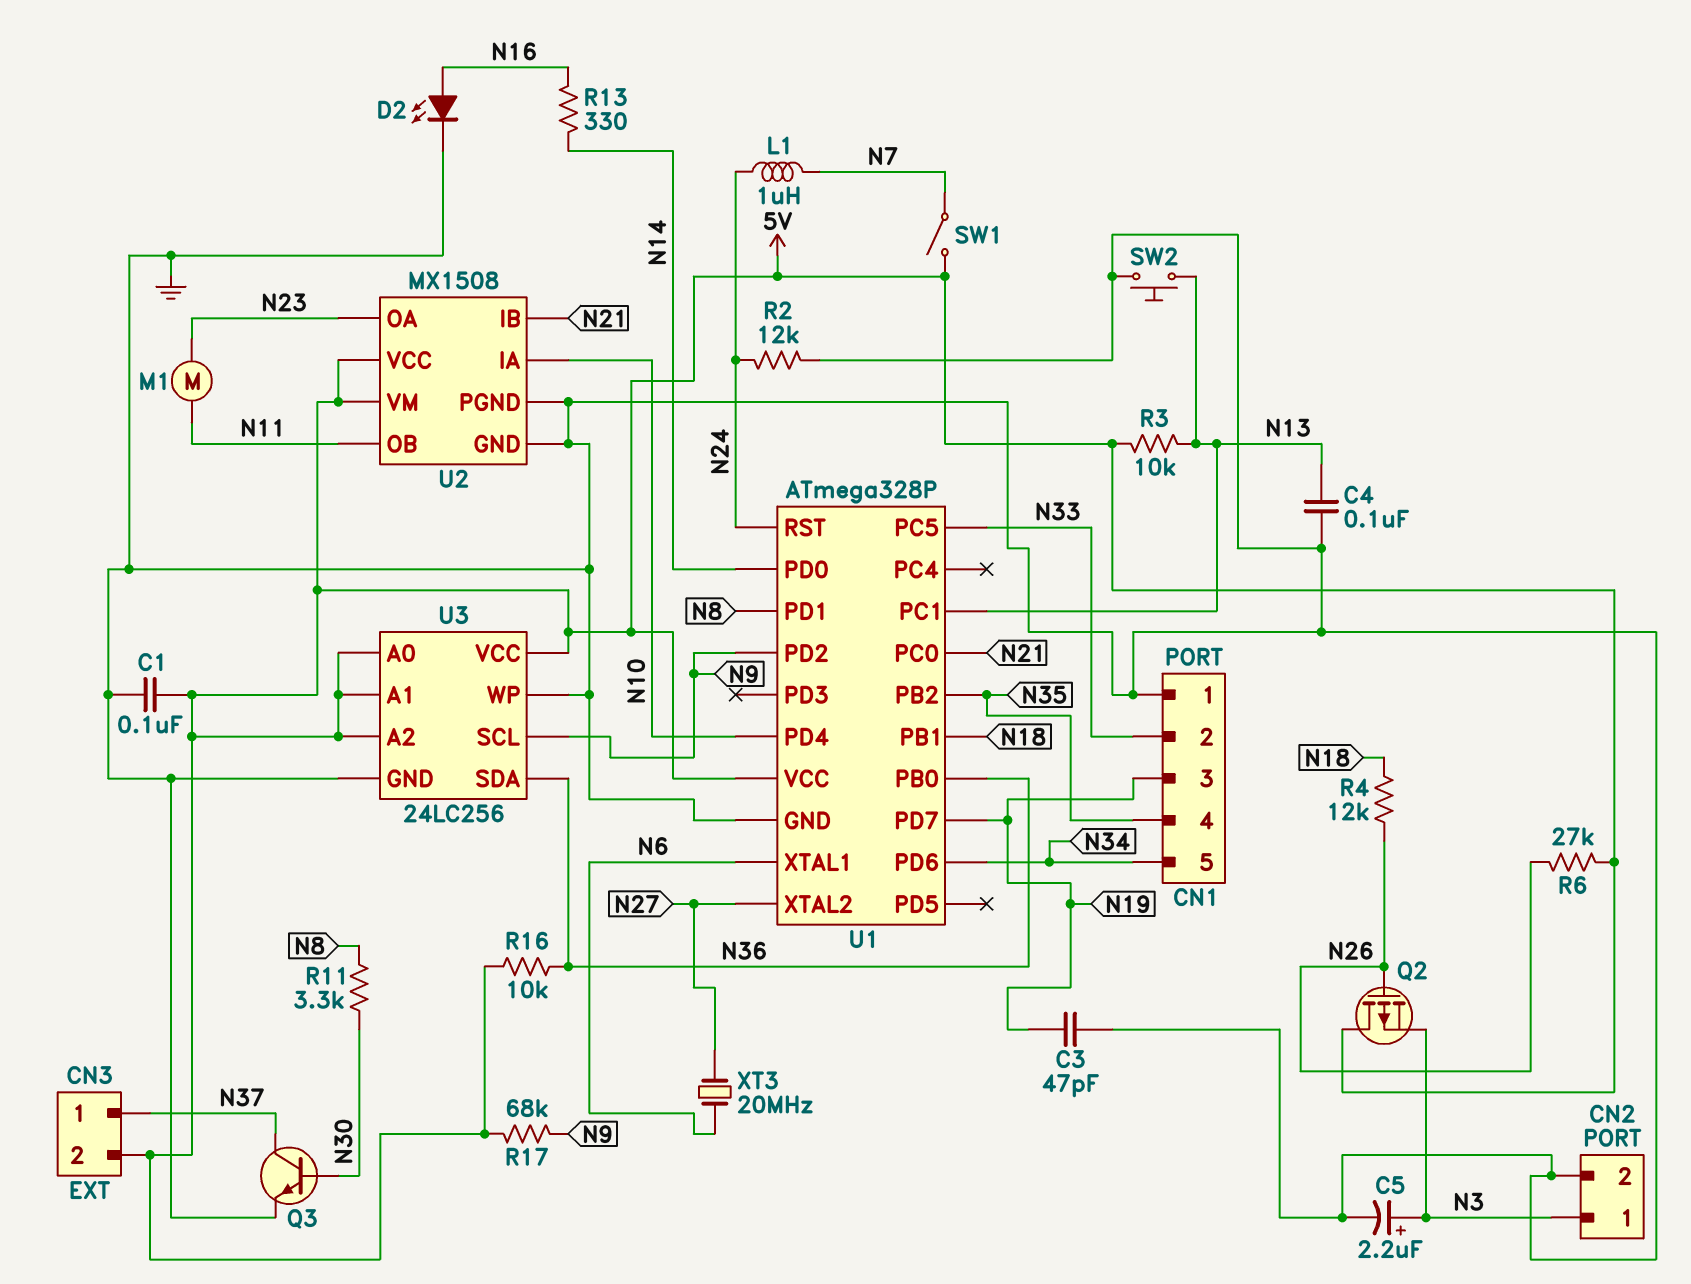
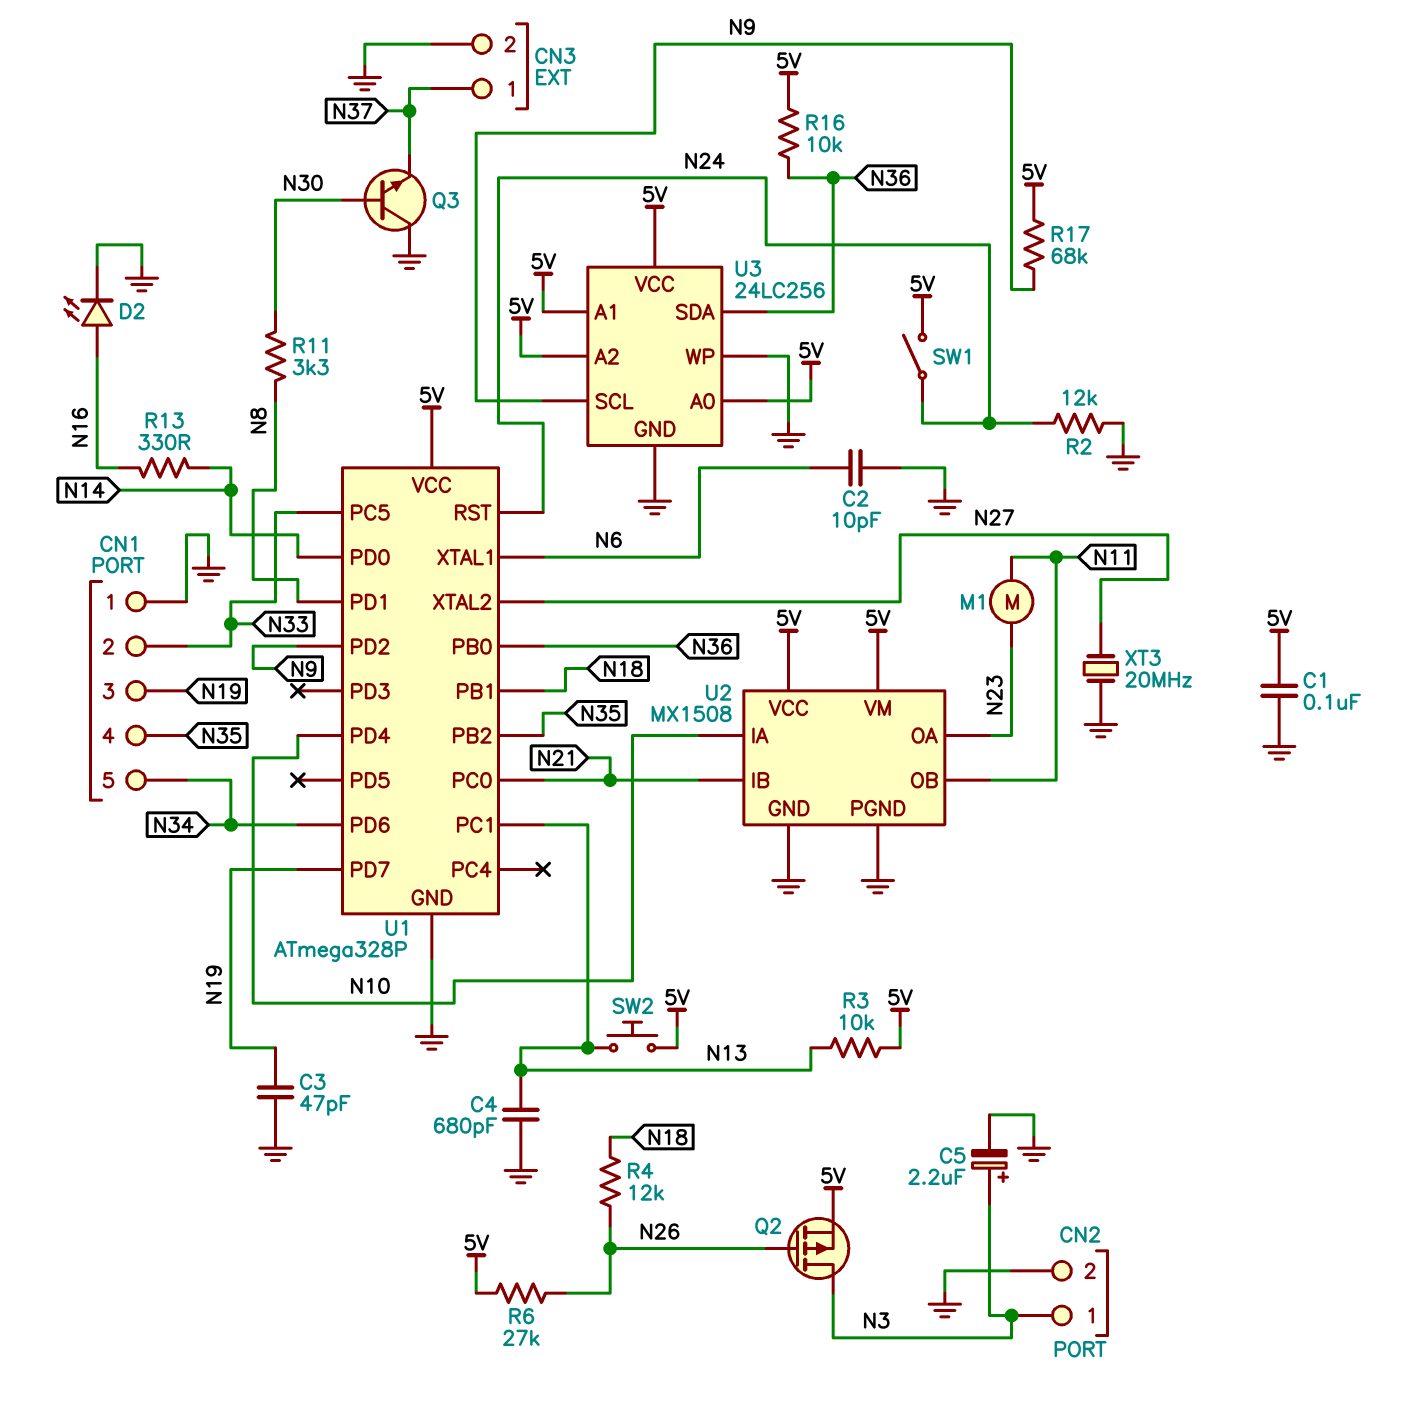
C2: none -> 10pF (GND, N6)
C4: 100nF (GND, N13) -> 680pF (GND, N13)
CN3 pin 2: 5V -> GND
L1: 1uH (N7, N24) -> none
Q2: PMOS (G N26, D 5V, S N3) -> PMOS (G N26, D N3, S 5V)
Q3: NPN (B N30, C N37, E GND) -> NPN (B N30, C GND, E N37)
SW1: switch (5V, N7) -> switch (5V, N24)
SW2: button (GND, N13) -> button (5V, N13)
XT3: 20MHz (N6, N27) -> 20MHz (GND, N27)

